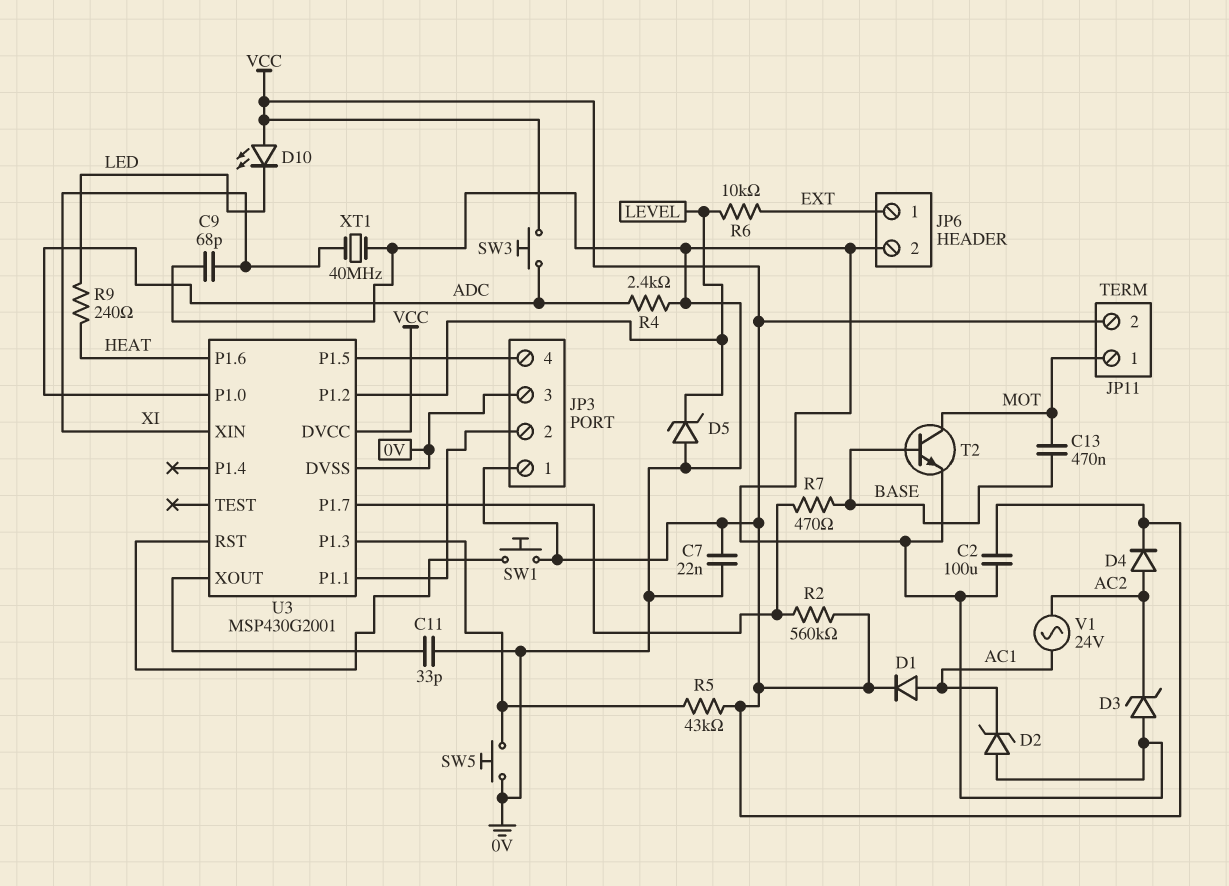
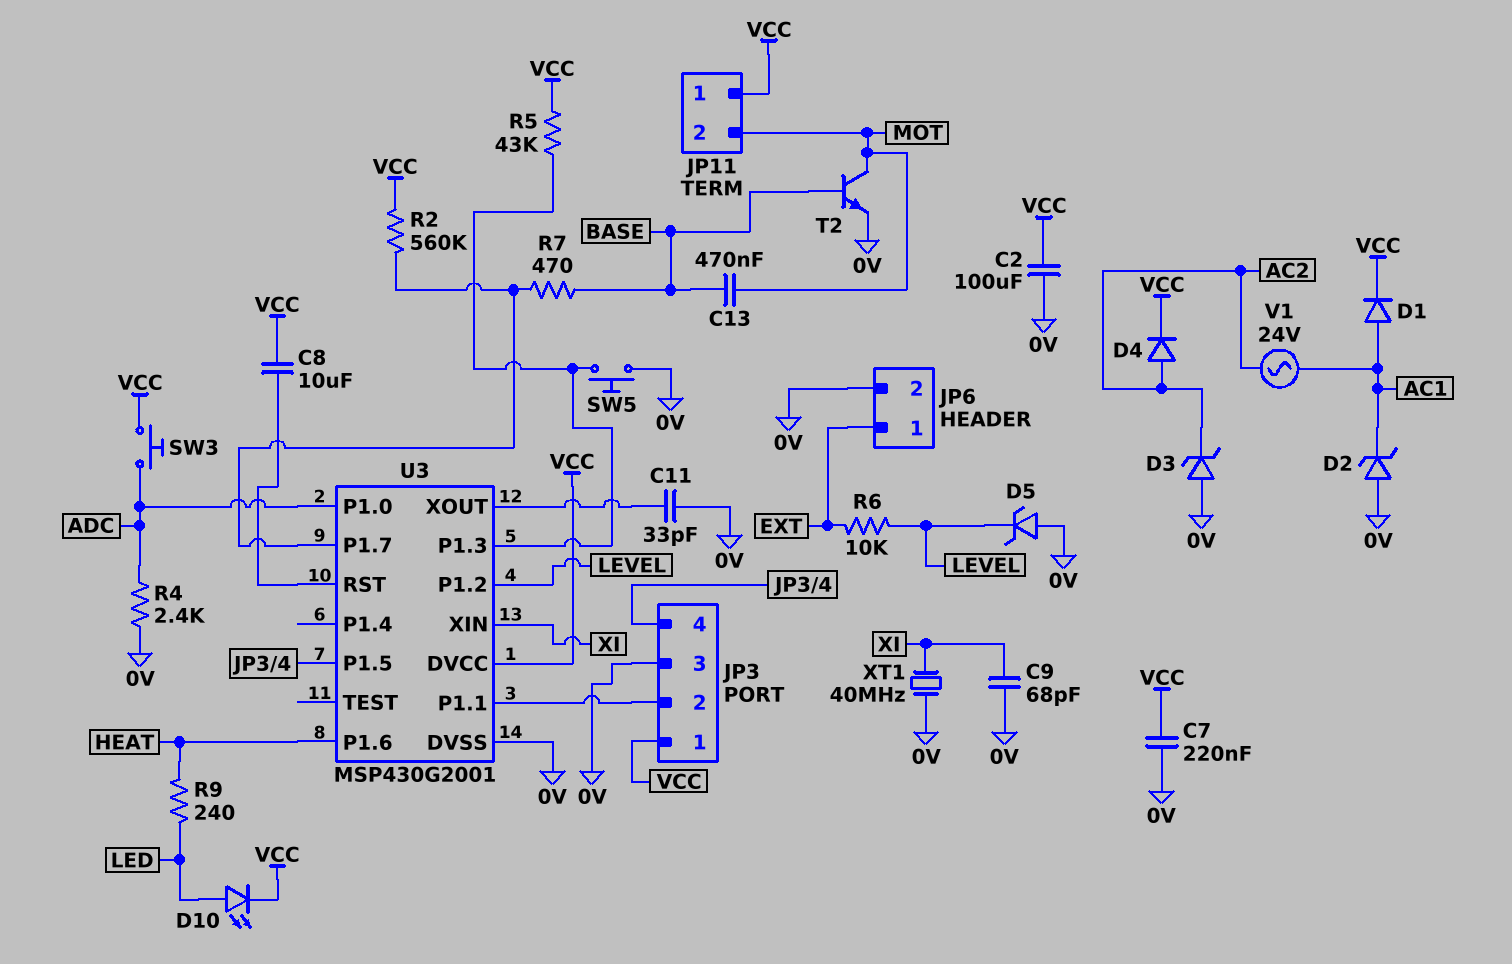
C7: 22nF (0V, VCC) -> 220nF (0V, VCC)
C8: none -> 10uF (U3/RST, VCC)
D10: LED (A VCC, K LED) -> LED (A LED, K VCC)
JP11 pin 1: MOT -> VCC
JP11 pin 2: VCC -> MOT
SW1: button (U3/RST, VCC) -> none

